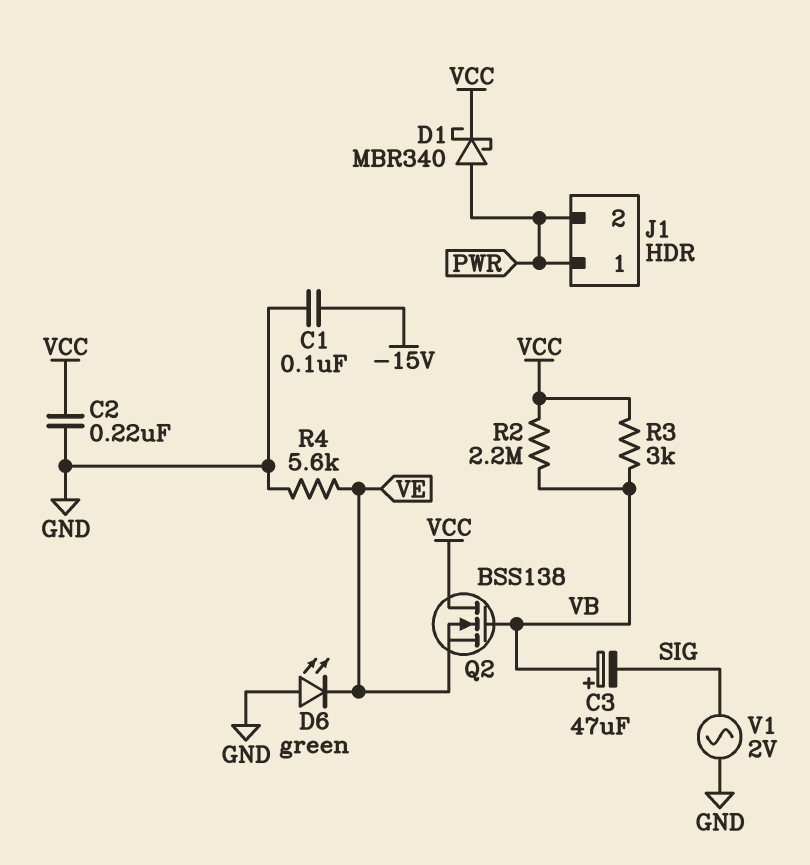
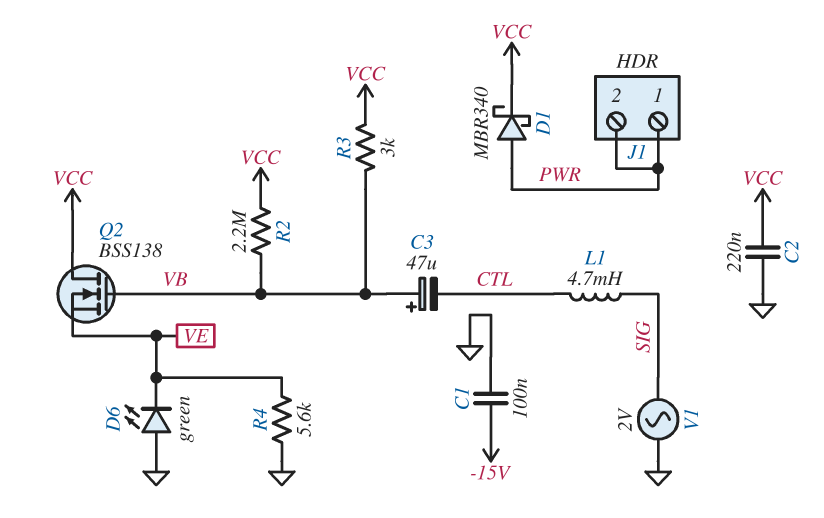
C3: 47uF (plus VB, minus SIG) -> 47uF (plus VB, minus CTL)
L1: none -> 4.7mH (CTL, SIG)

